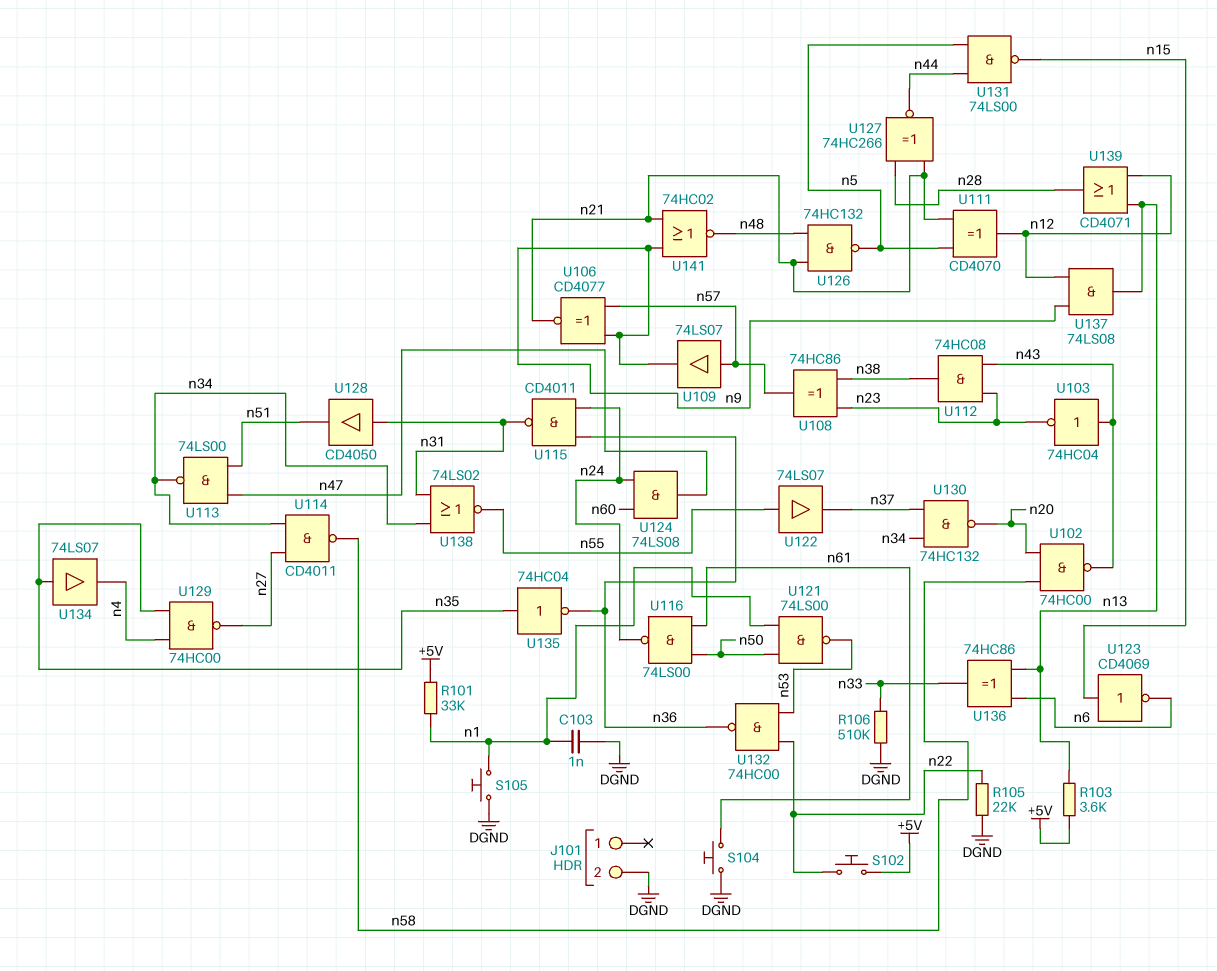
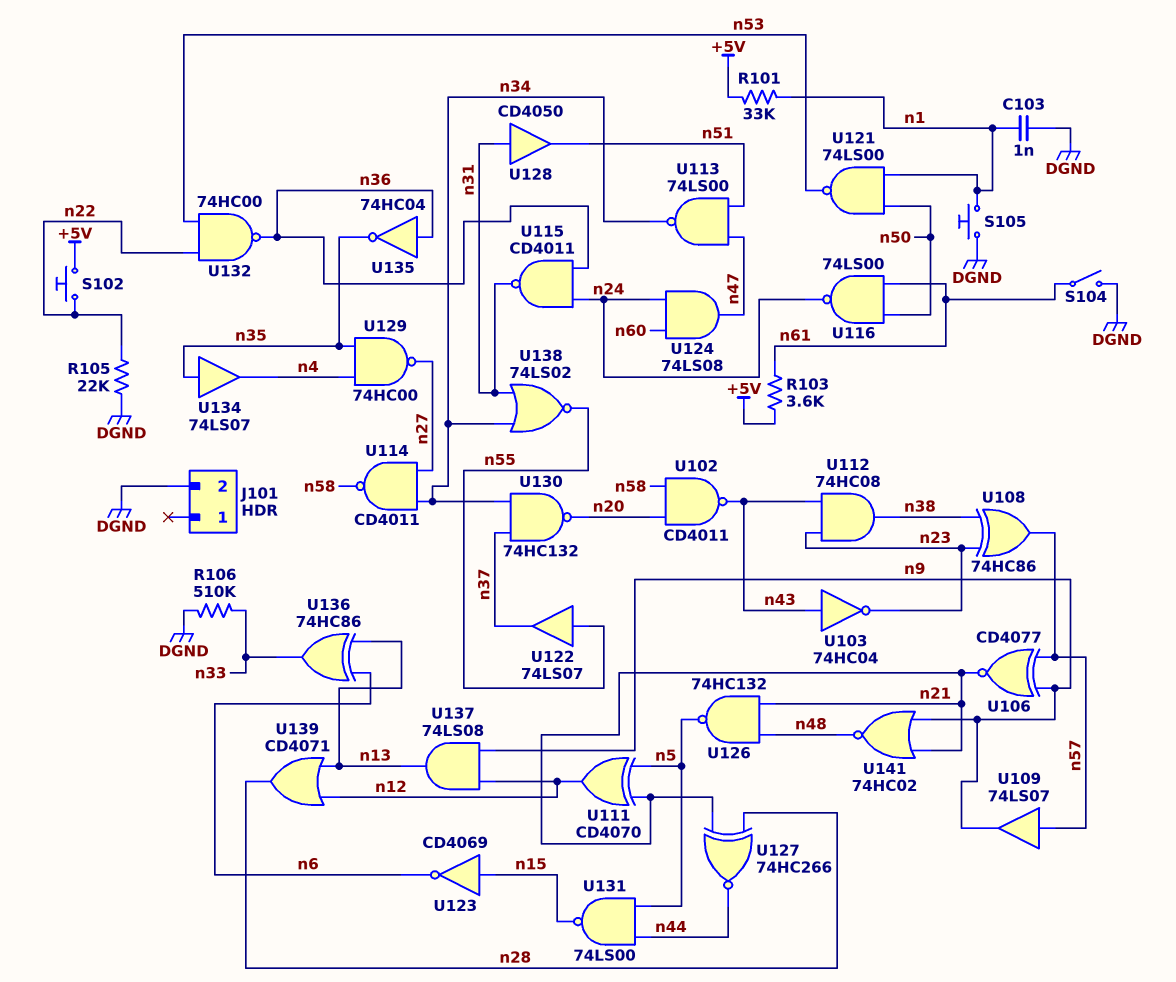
R103: 3.6k (+5V, n13) -> 3.6k (+5V, n61)
S104: button (DGND, n61) -> switch (DGND, n61)
U102: NAND 74HC00 (in n20, in n58, out n43) -> NAND CD4011 (in n20, in n58, out n43)
U135: NOT 74HC04 (in n35, out n36) -> NOT 74HC04 (in n36, out n35)

